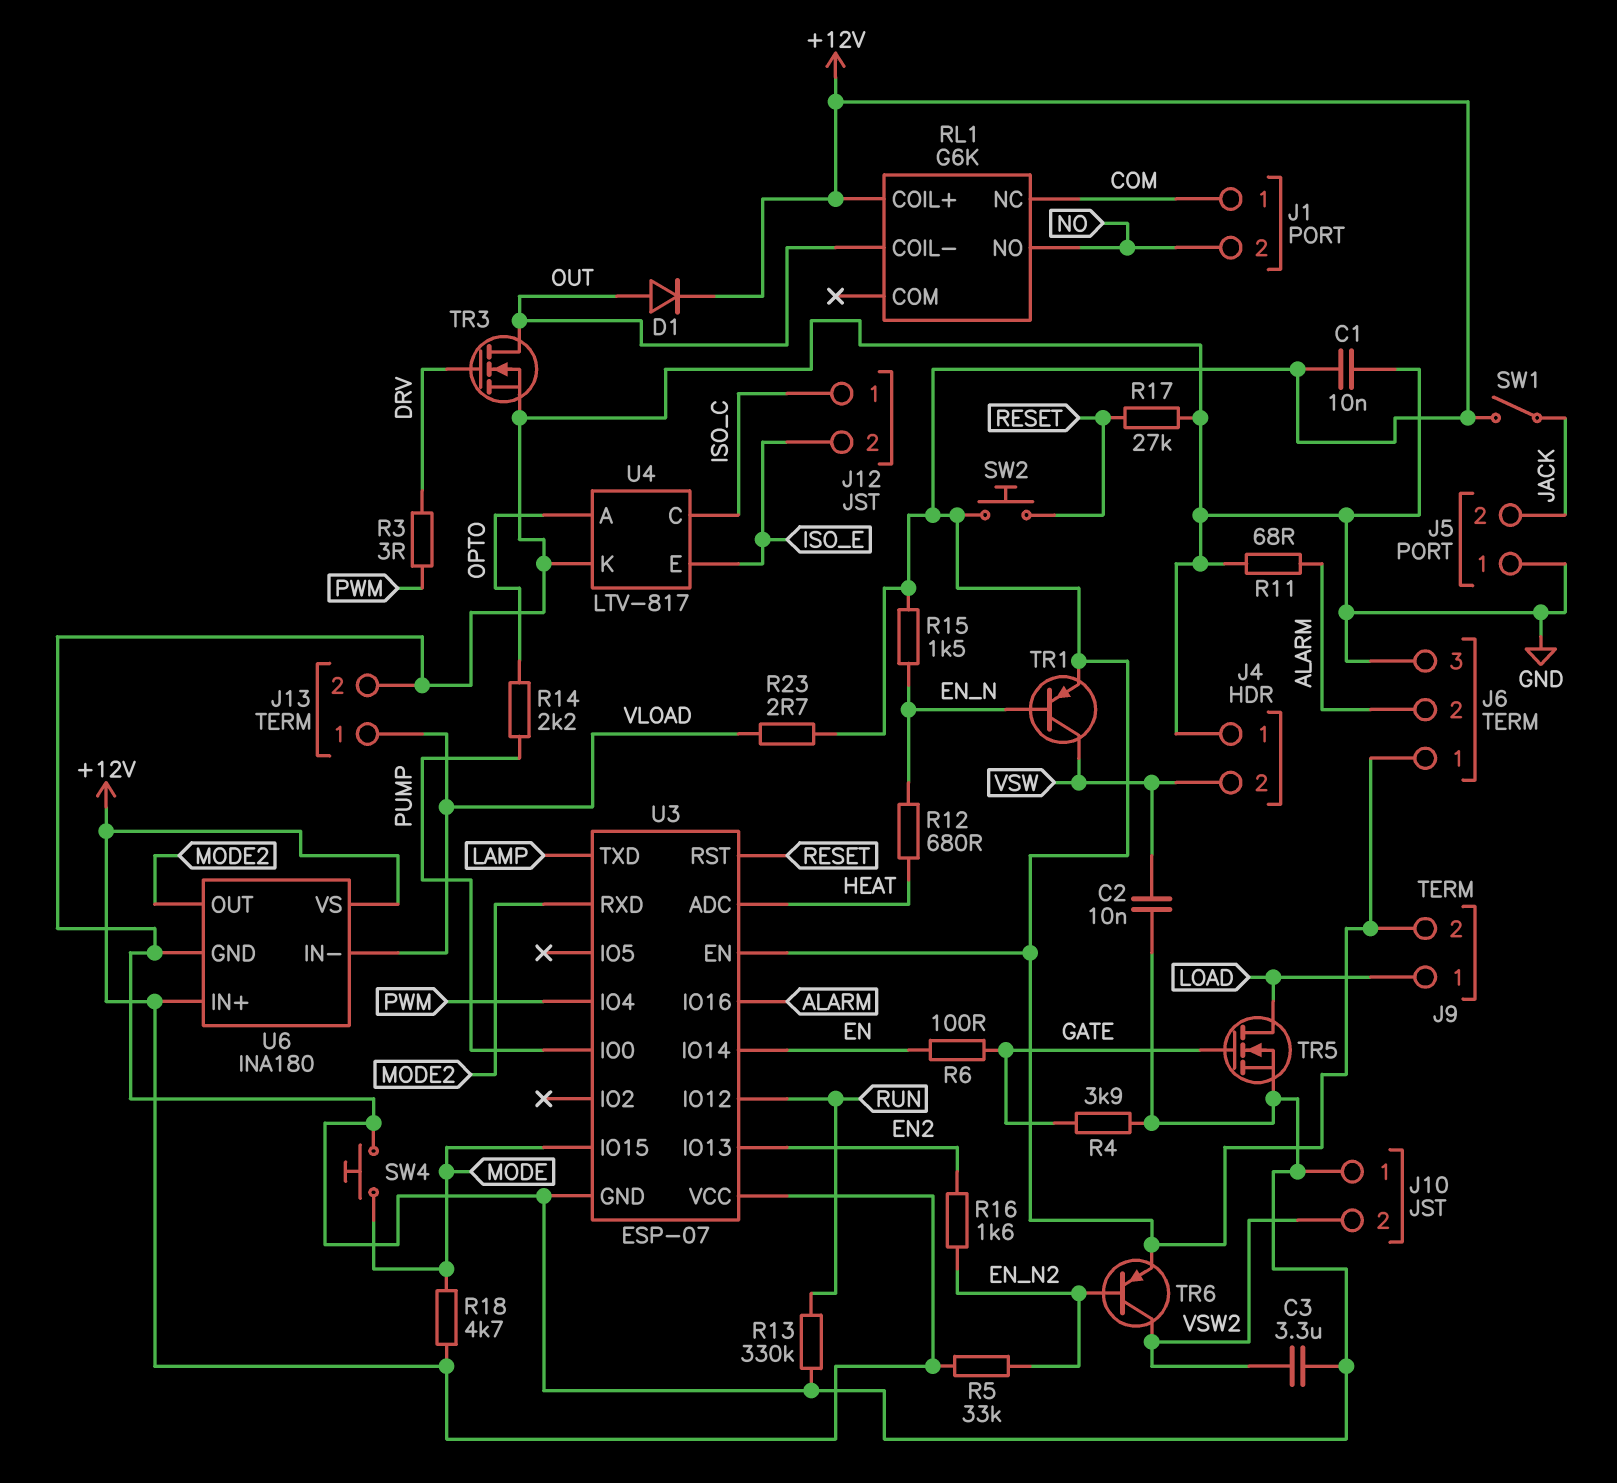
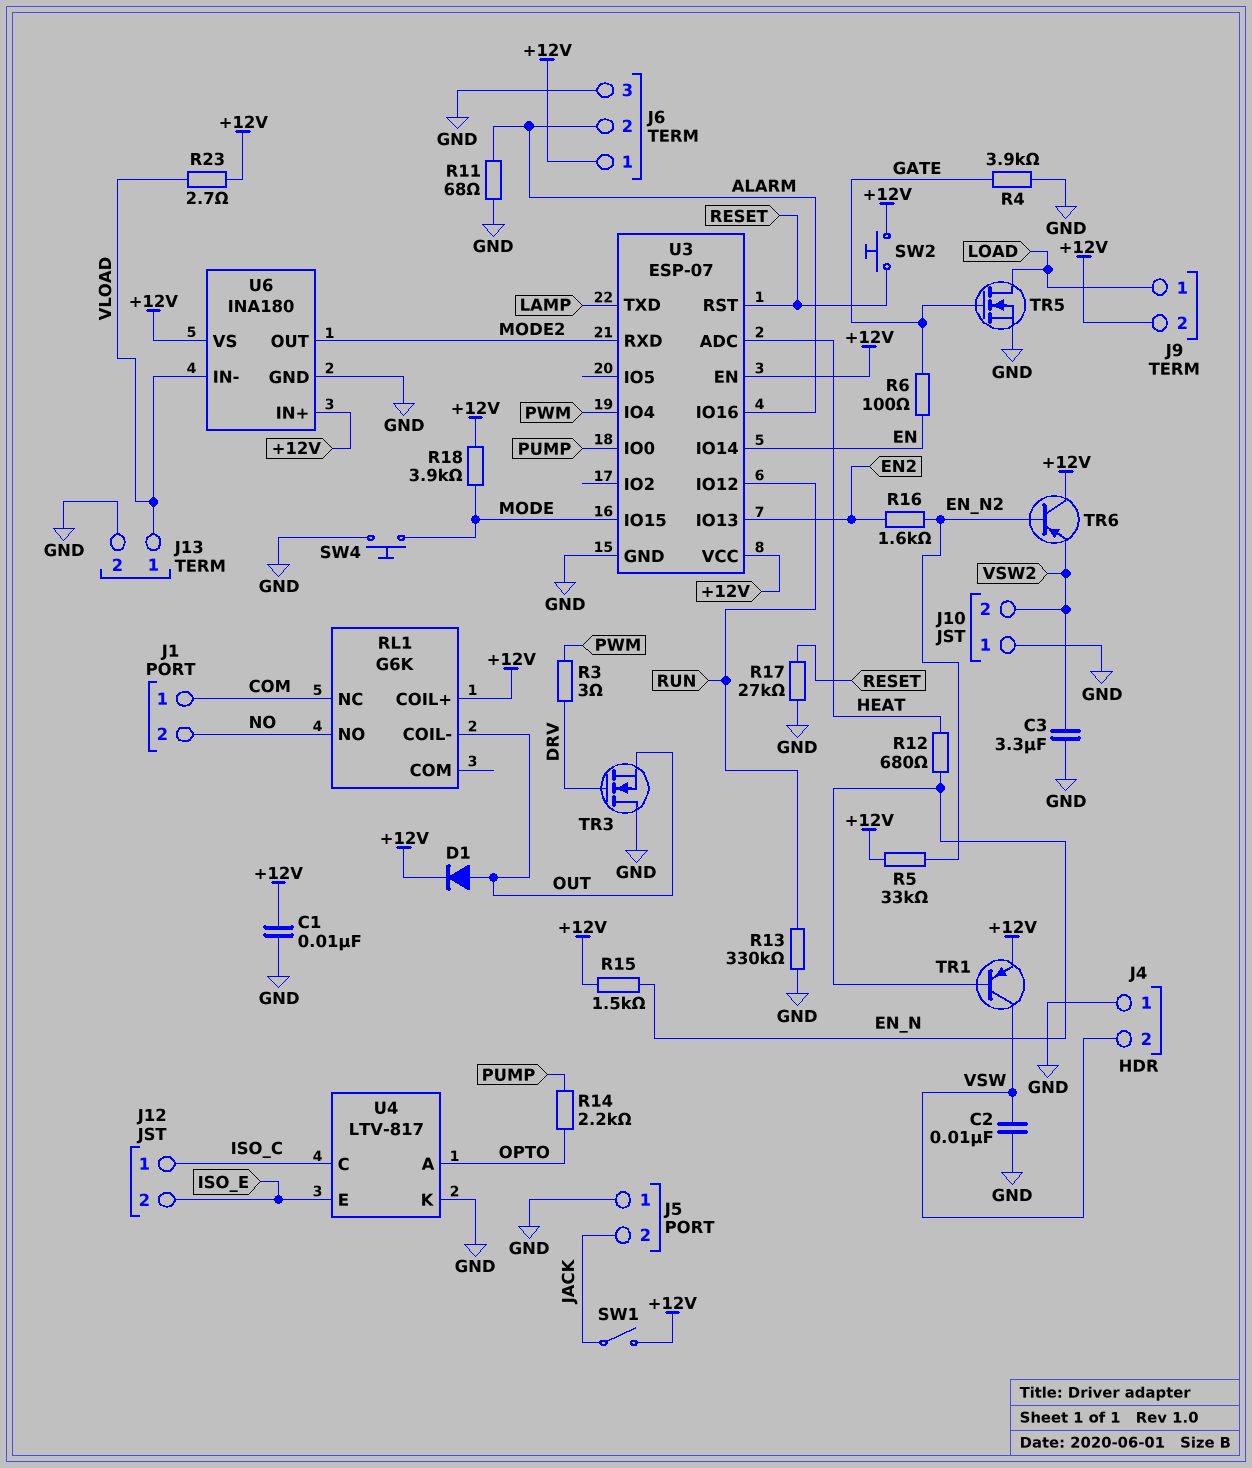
R18: 4.7k (+12V, MODE) -> 3.9k (+12V, MODE)
TR3: NMOS (G DRV, D OUT, S GND) -> NMOS (G DRV, D GND, S OUT)
TR6: PNP (B EN_N2, C VSW2, E +12V) -> PNP (B EN_N2, C +12V, E VSW2)

